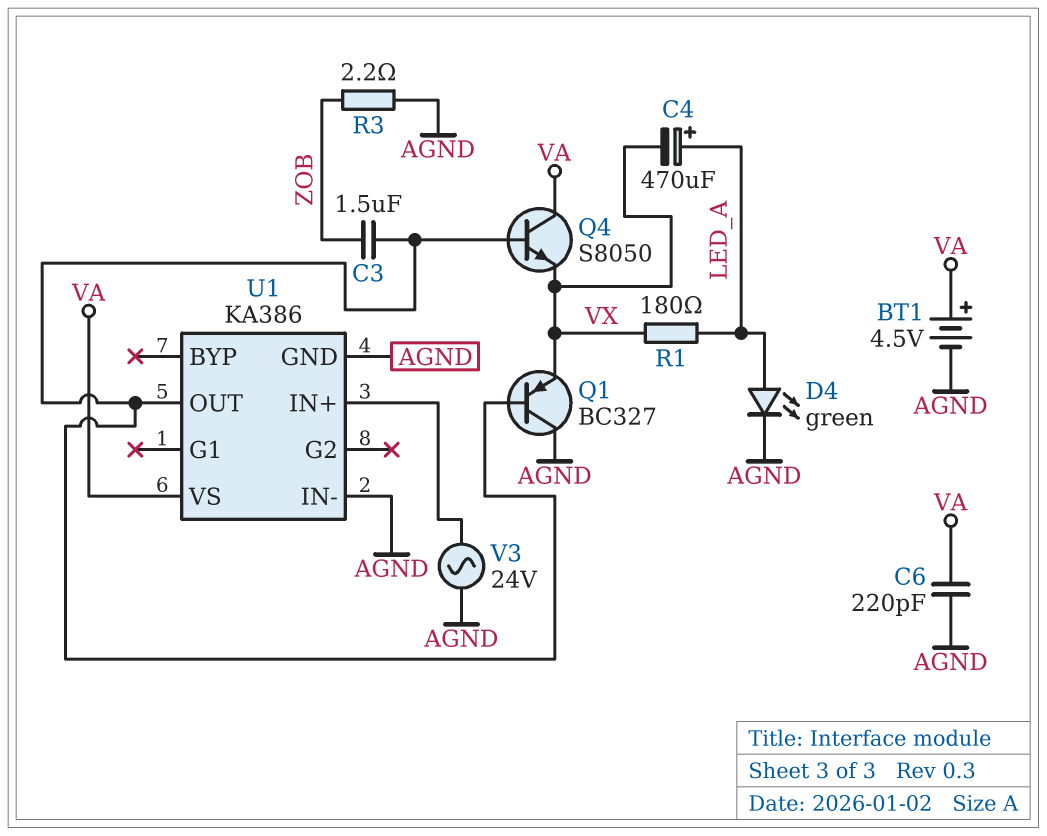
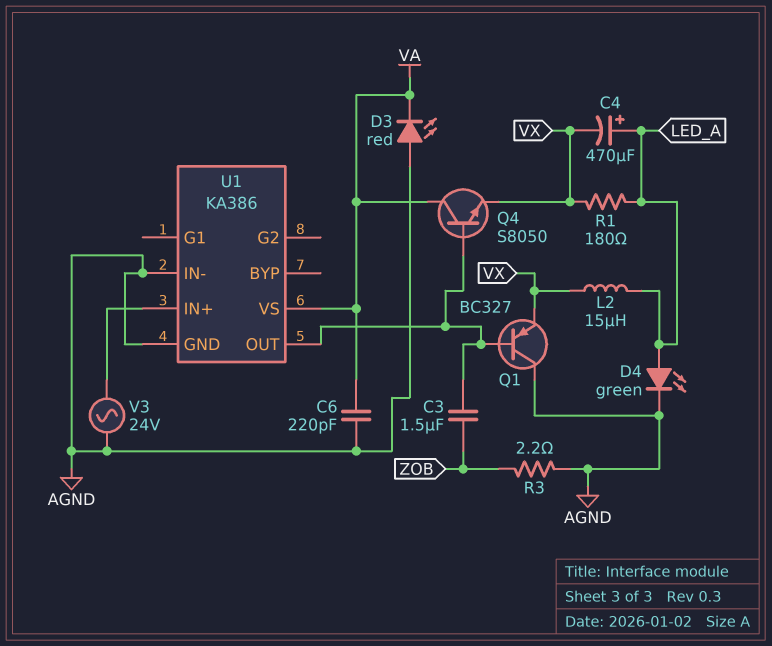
BT1: 4.5V (plus VA, minus AGND) -> none
D3: none -> LED red (A AGND, K VA)
L2: none -> 15uH (LED_A, VX)

